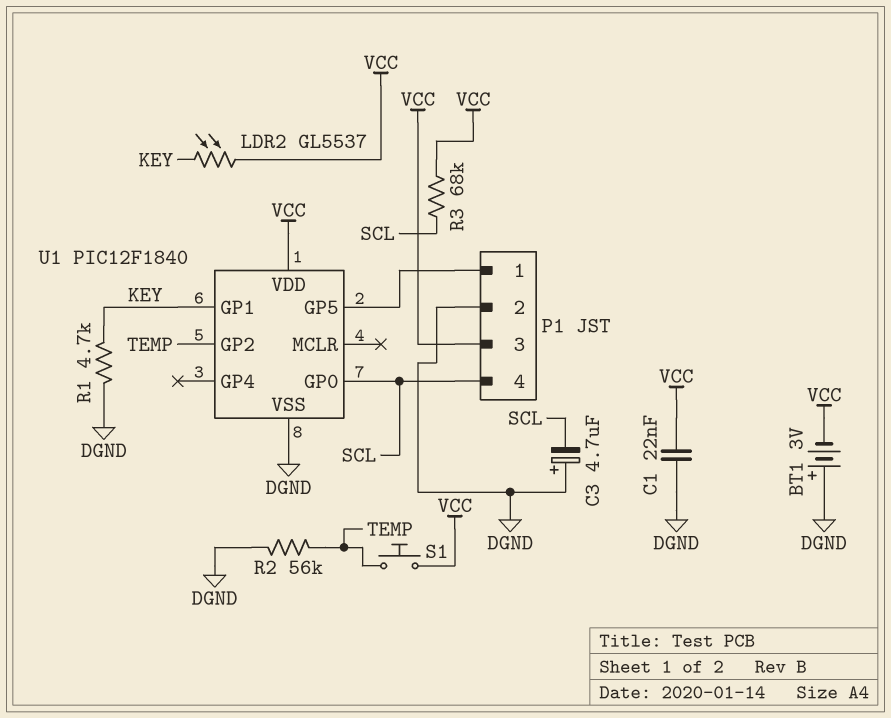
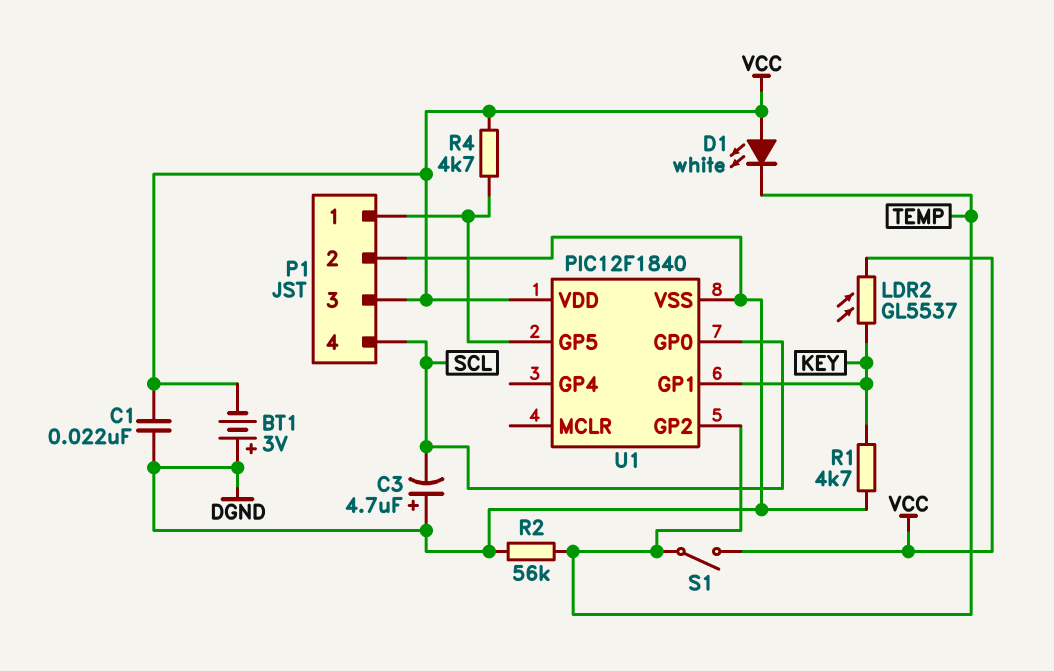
D1: none -> LED white (A VCC, K TEMP)
R3: 68k (SCL, VCC) -> none
R4: none -> 4.7k (P1/1, VCC)
S1: button (TEMP, VCC) -> switch (TEMP, VCC)

